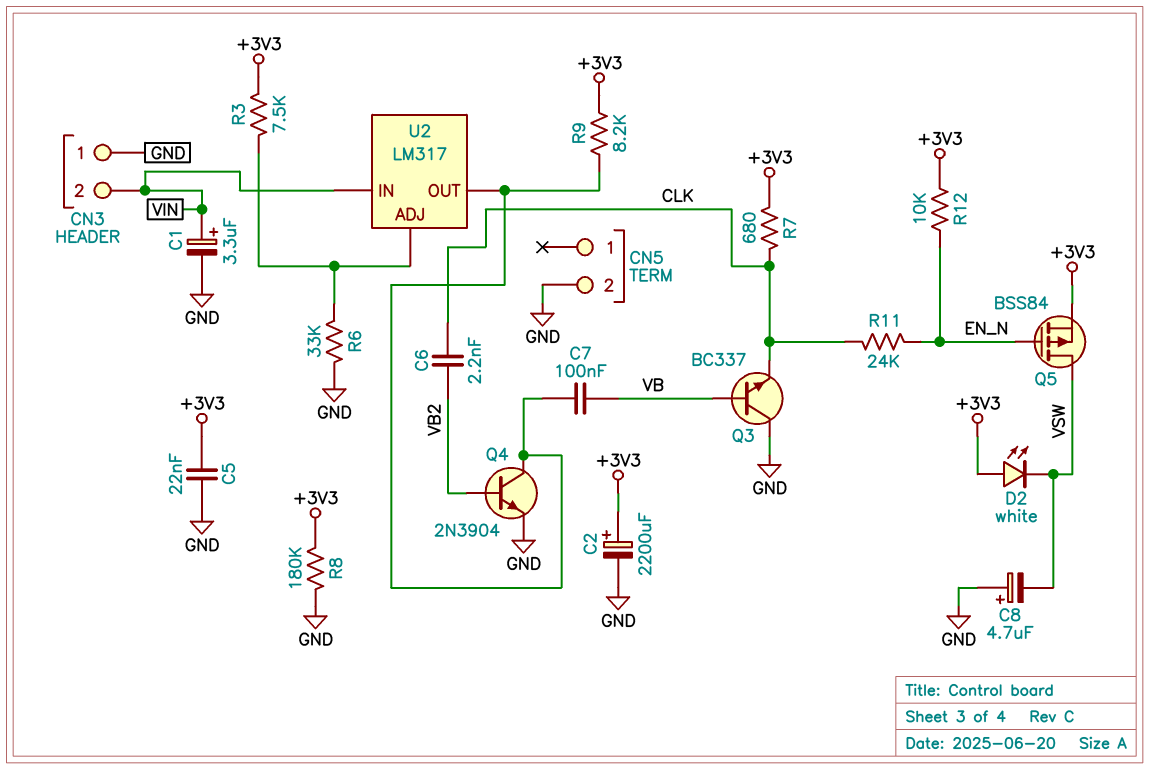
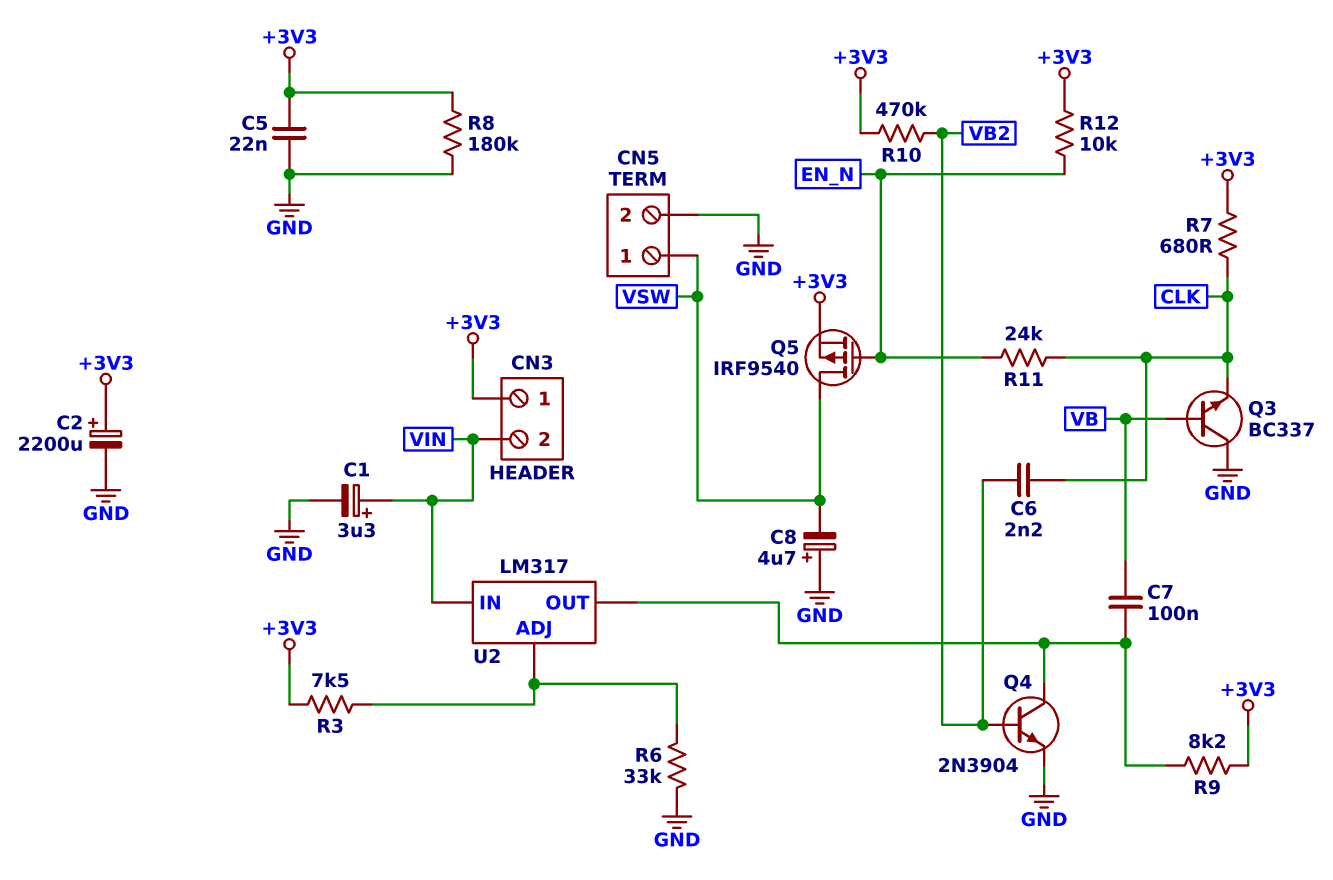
CN3 pin 1: GND -> +3V3
CN5 pin 1: none -> VSW
D2: LED white (A +3V3, K VSW) -> none
Q5: PMOS BSS84 (G EN_N, D VSW, S +3V3) -> PMOS IRF9540 (G EN_N, D VSW, S +3V3)
R10: none -> 470k (+3V3, VB2)

